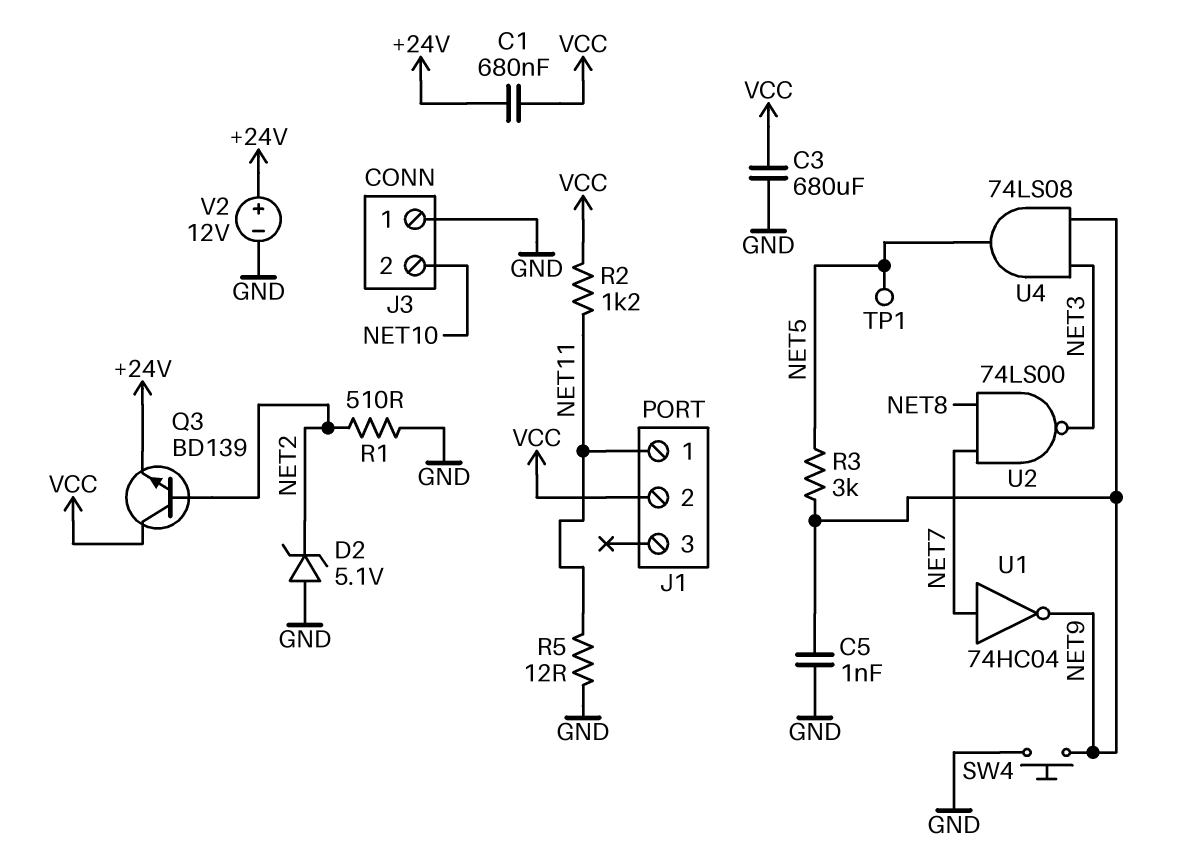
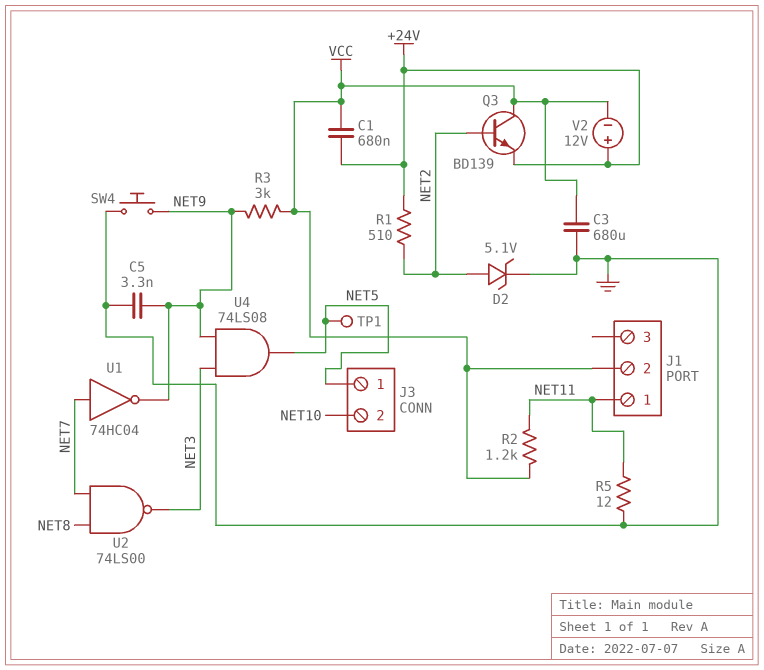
C5: 1nF (GND, NET9) -> 3.3nF (GND, NET9)
D2: zener 5.1V (A GND, K NET2) -> zener 5.1V (A NET2, K GND)
J3 pin 1: GND -> NET5
R1: 510 (GND, NET2) -> 510 (+24V, NET2)
R3: 3k (NET5, NET9) -> 3k (NET9, VCC)
V2: 12V (plus +24V, minus GND) -> 12V (plus +24V, minus VCC)

